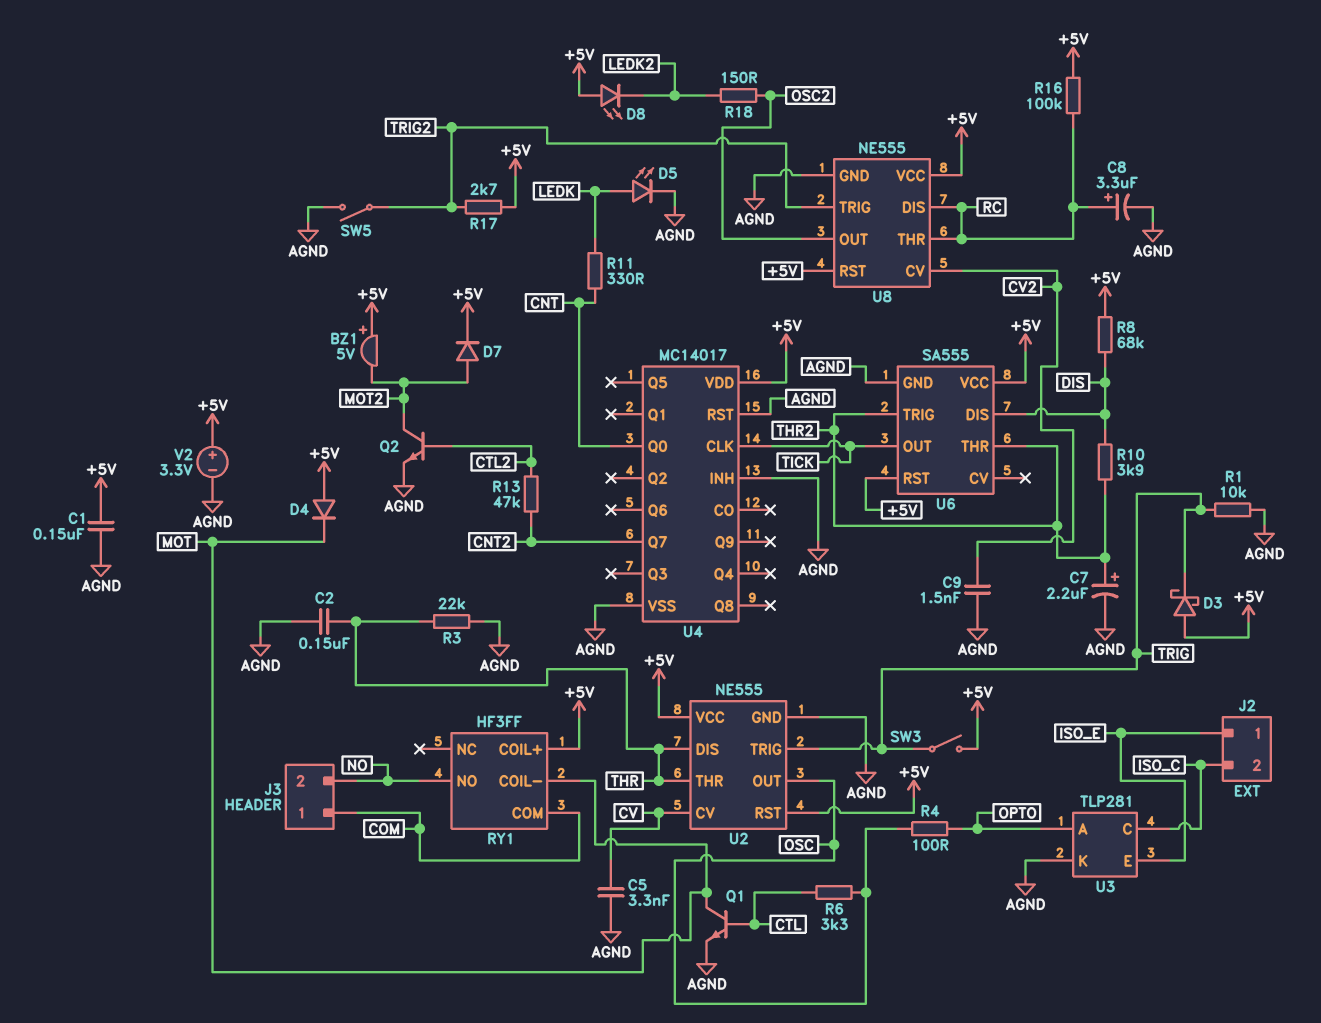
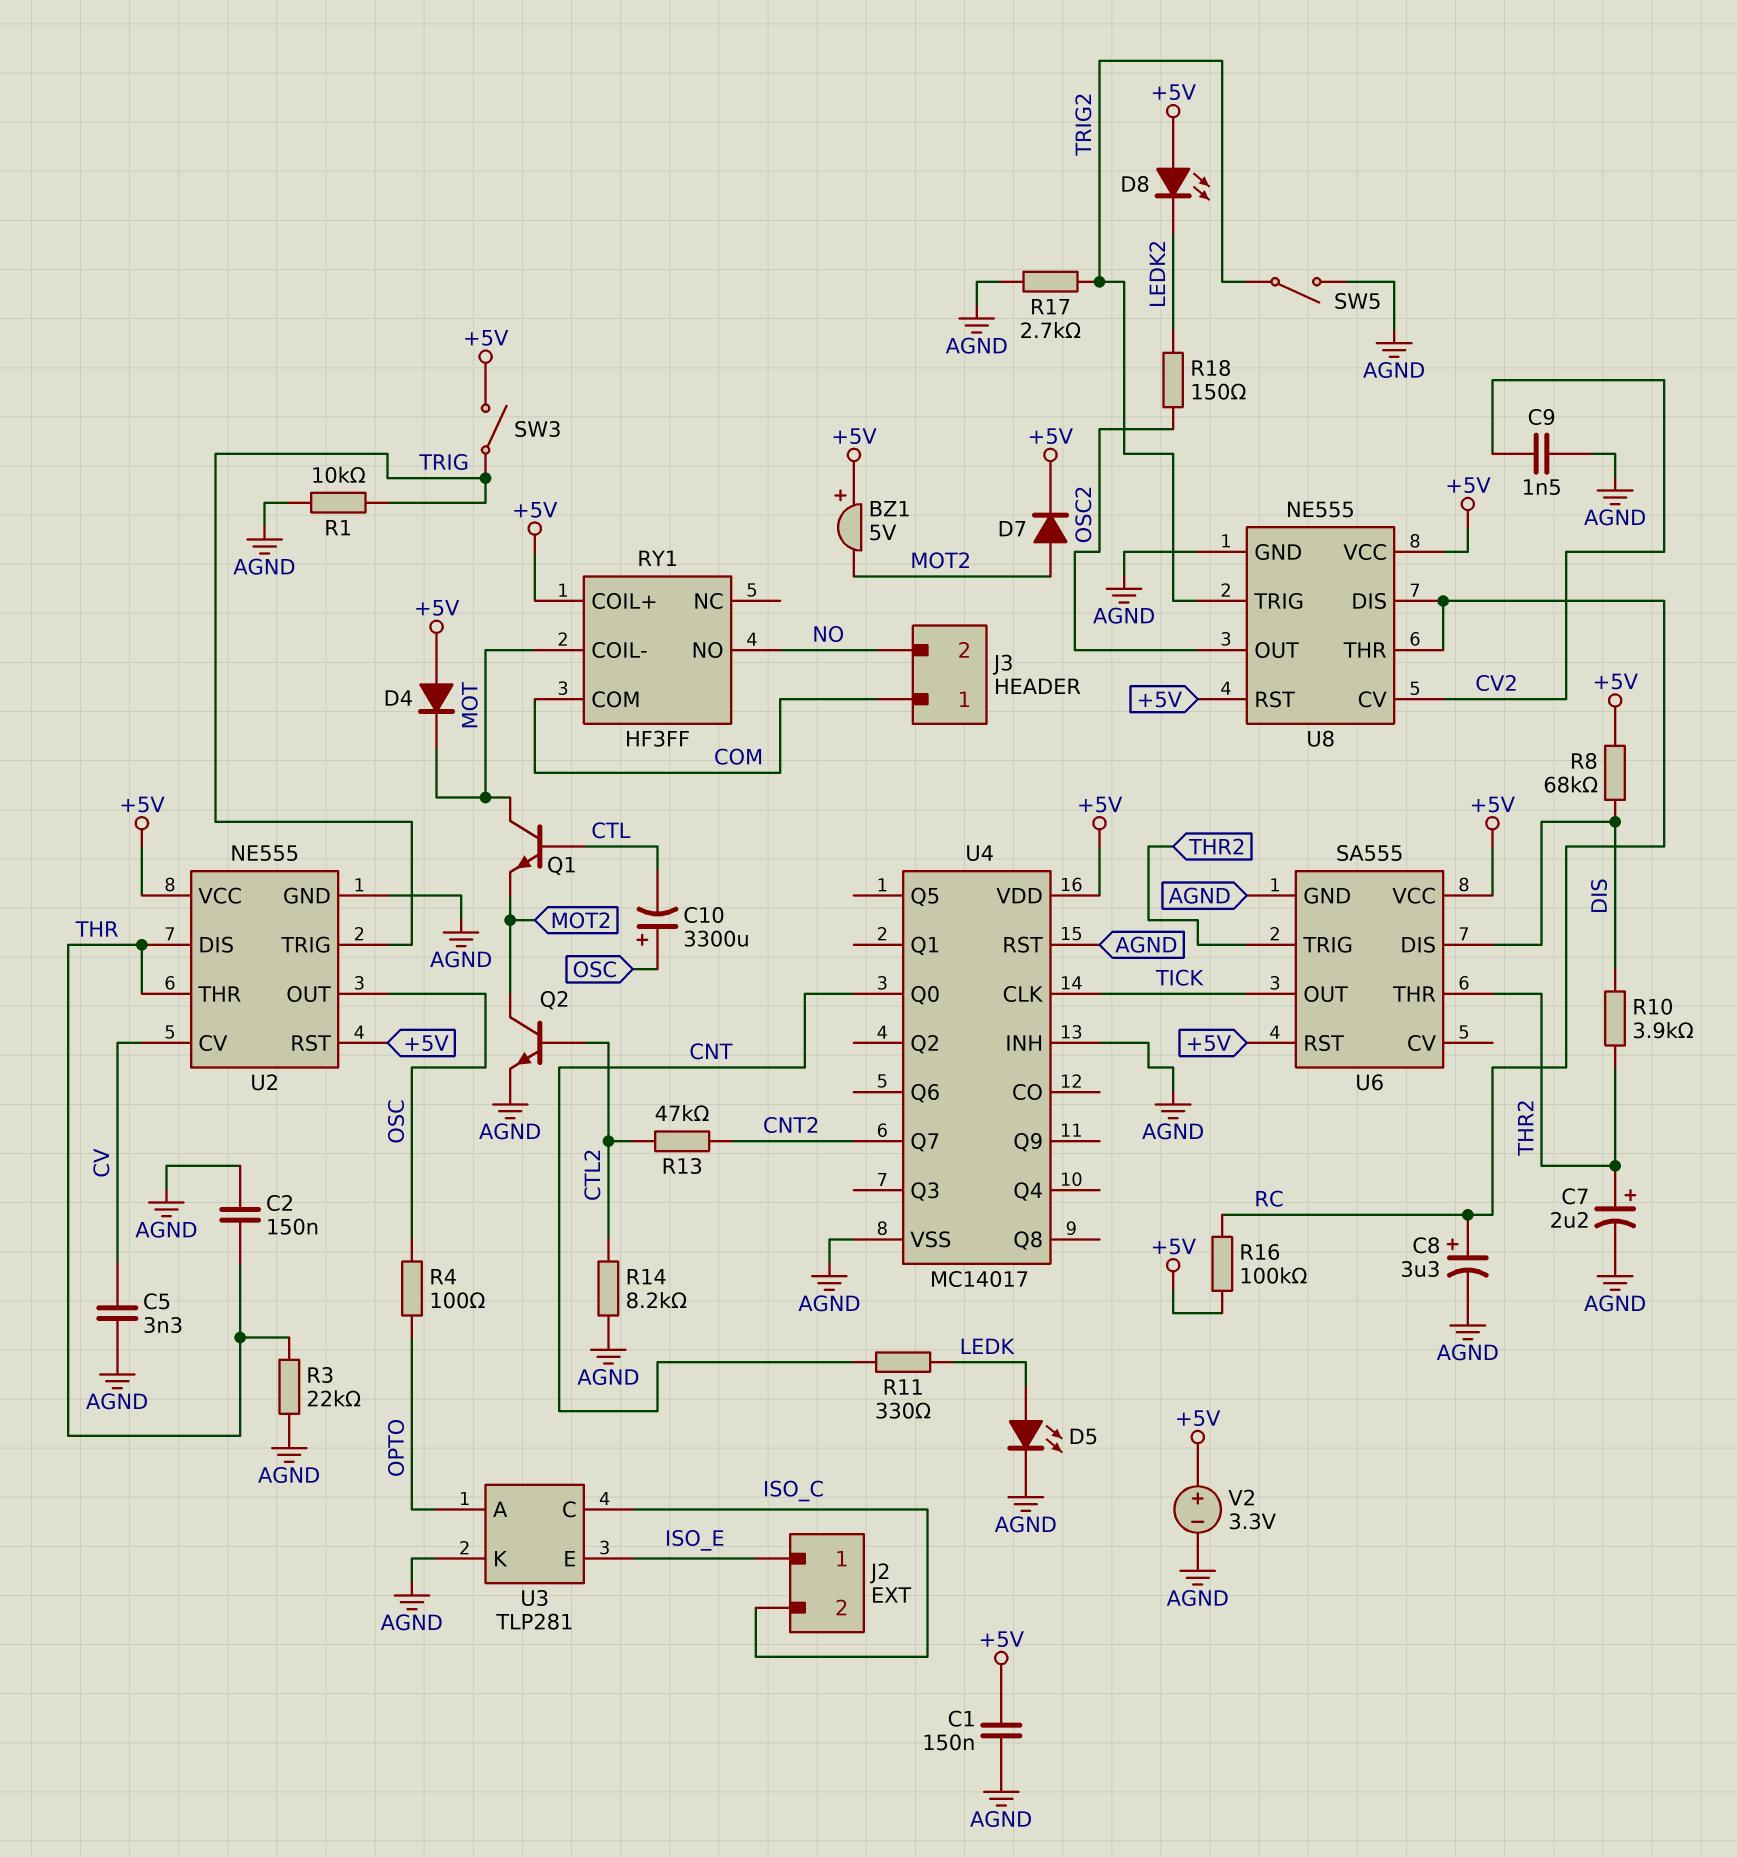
C10: none -> 3300uF (plus OSC, minus CTL)
D3: schottky (A +5V, K TRIG) -> none
Q1: NPN (B CTL, C MOT, E AGND) -> NPN (B CTL, C MOT, E MOT2)
R6: 3.3k (CTL, OSC) -> none
R14: none -> 8.2k (AGND, CTL2)
R17: 2.7k (+5V, TRIG2) -> 2.7k (AGND, TRIG2)

